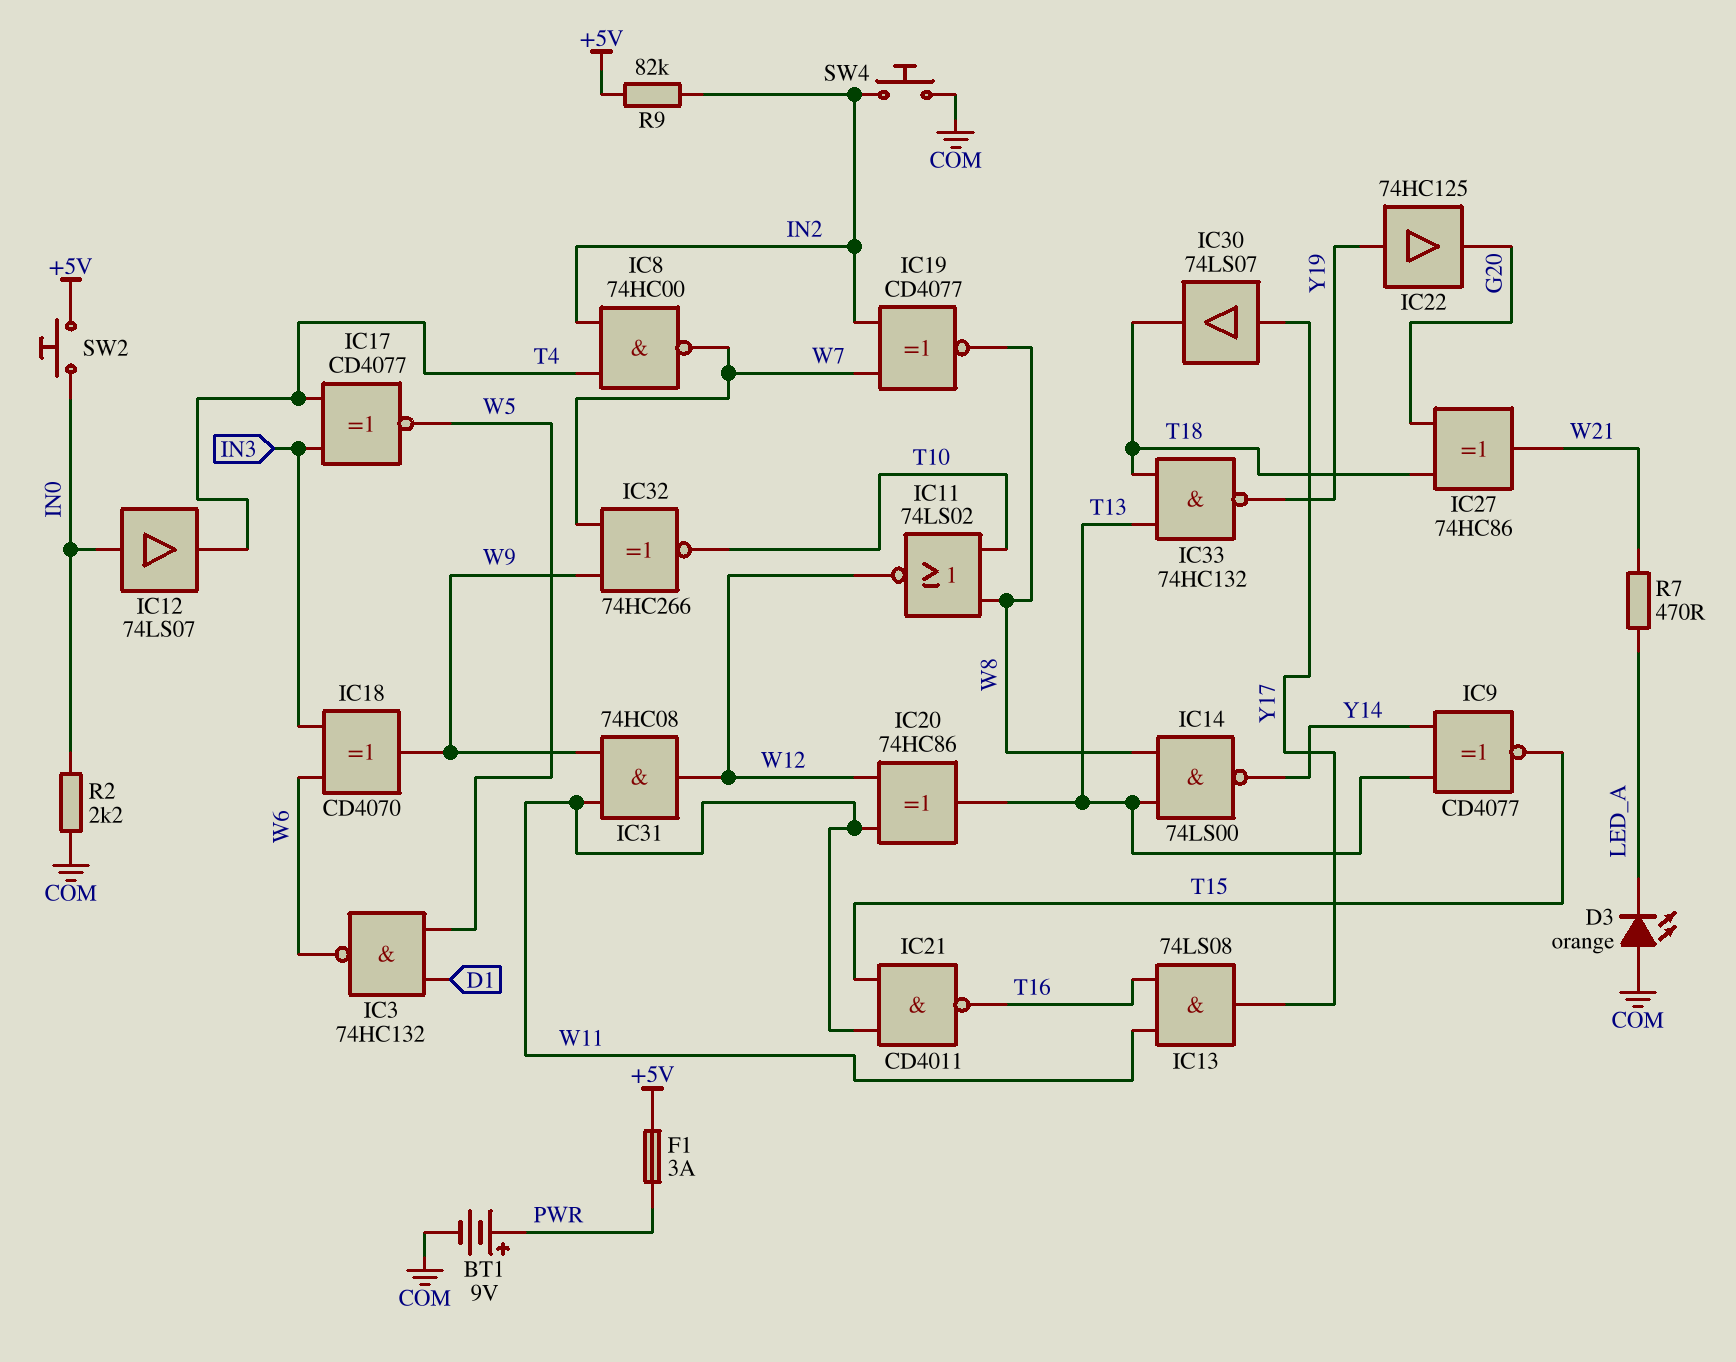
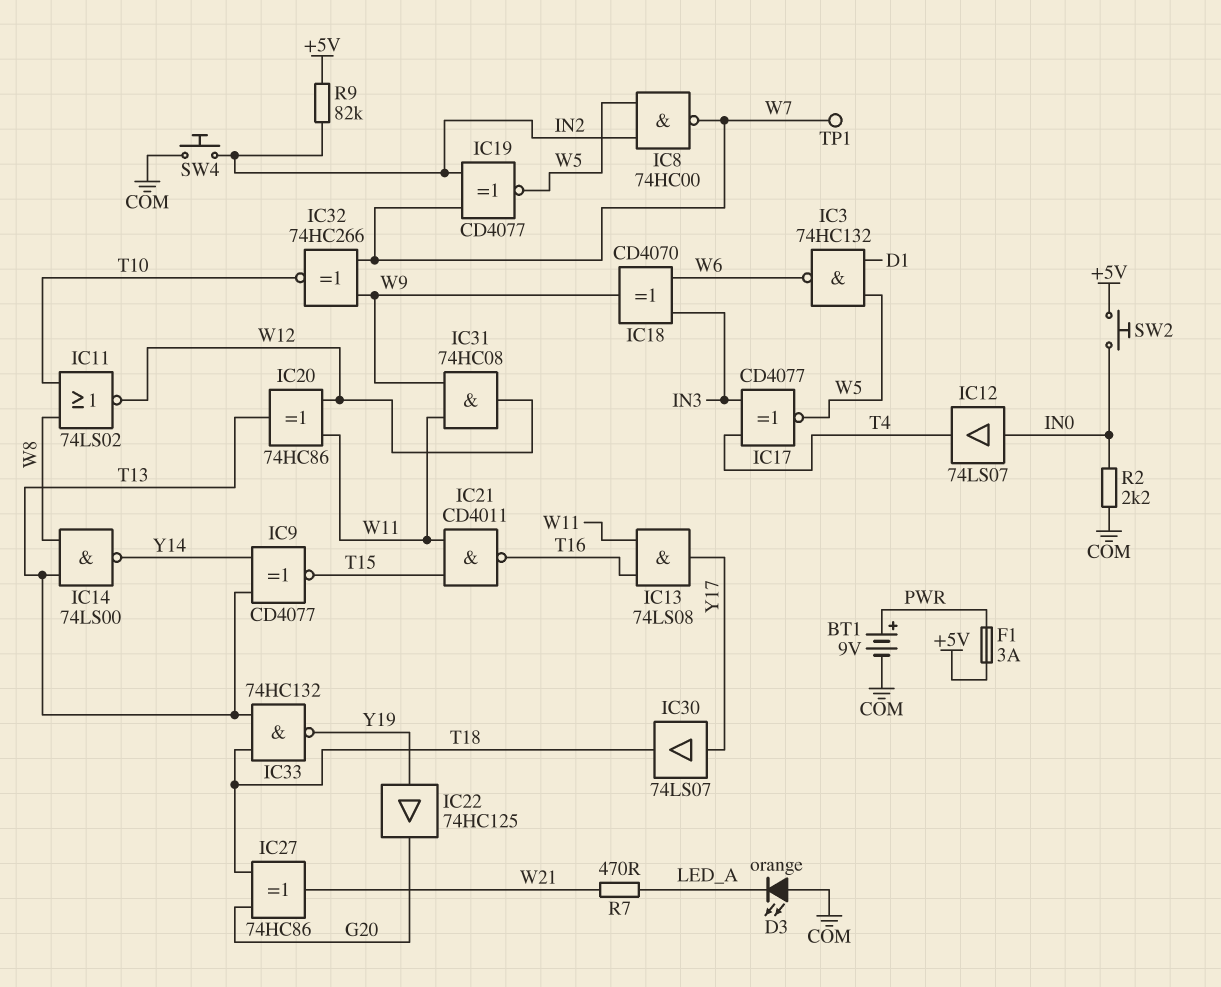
IC8: NAND 74HC00 (in IN2, in T4, out W7) -> NAND 74HC00 (in IN2, in W5, out W7)
IC19: XNOR CD4077 (in IN2, in W7, out W8) -> XNOR CD4077 (in IN2, in W7, out W5)
TP1: none -> test point (W7)

